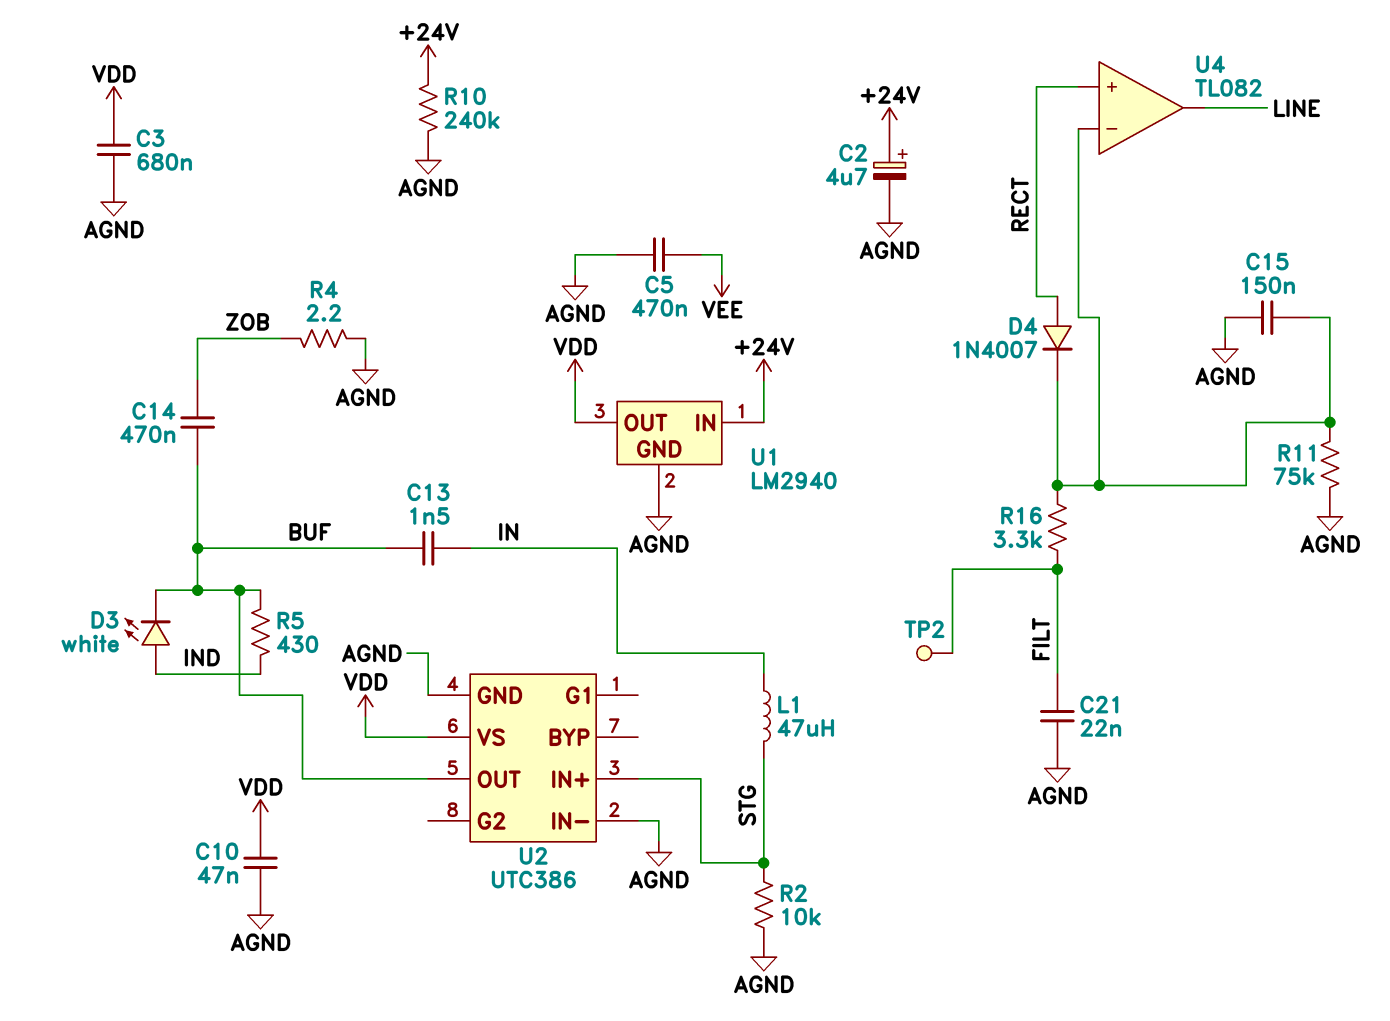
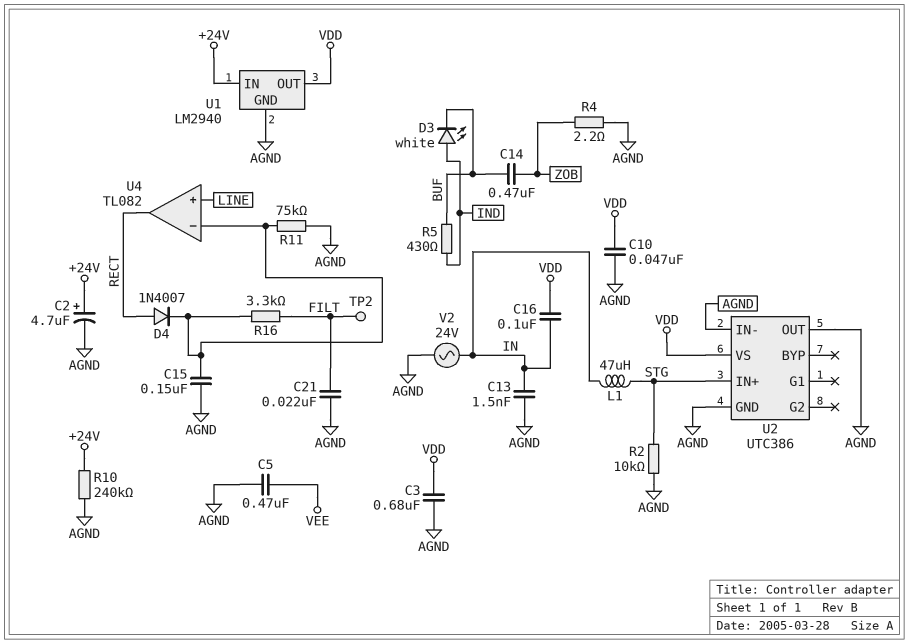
C13: 1.5nF (BUF, IN) -> 1.5nF (AGND, IN)
C16: none -> 100nF (IN, VDD)
U2 pin OUT: BUF -> AGND
U4 pin in+: RECT -> LINE
U4 pin out: LINE -> RECT
V2: none -> AC 24V (AGND, IN)

